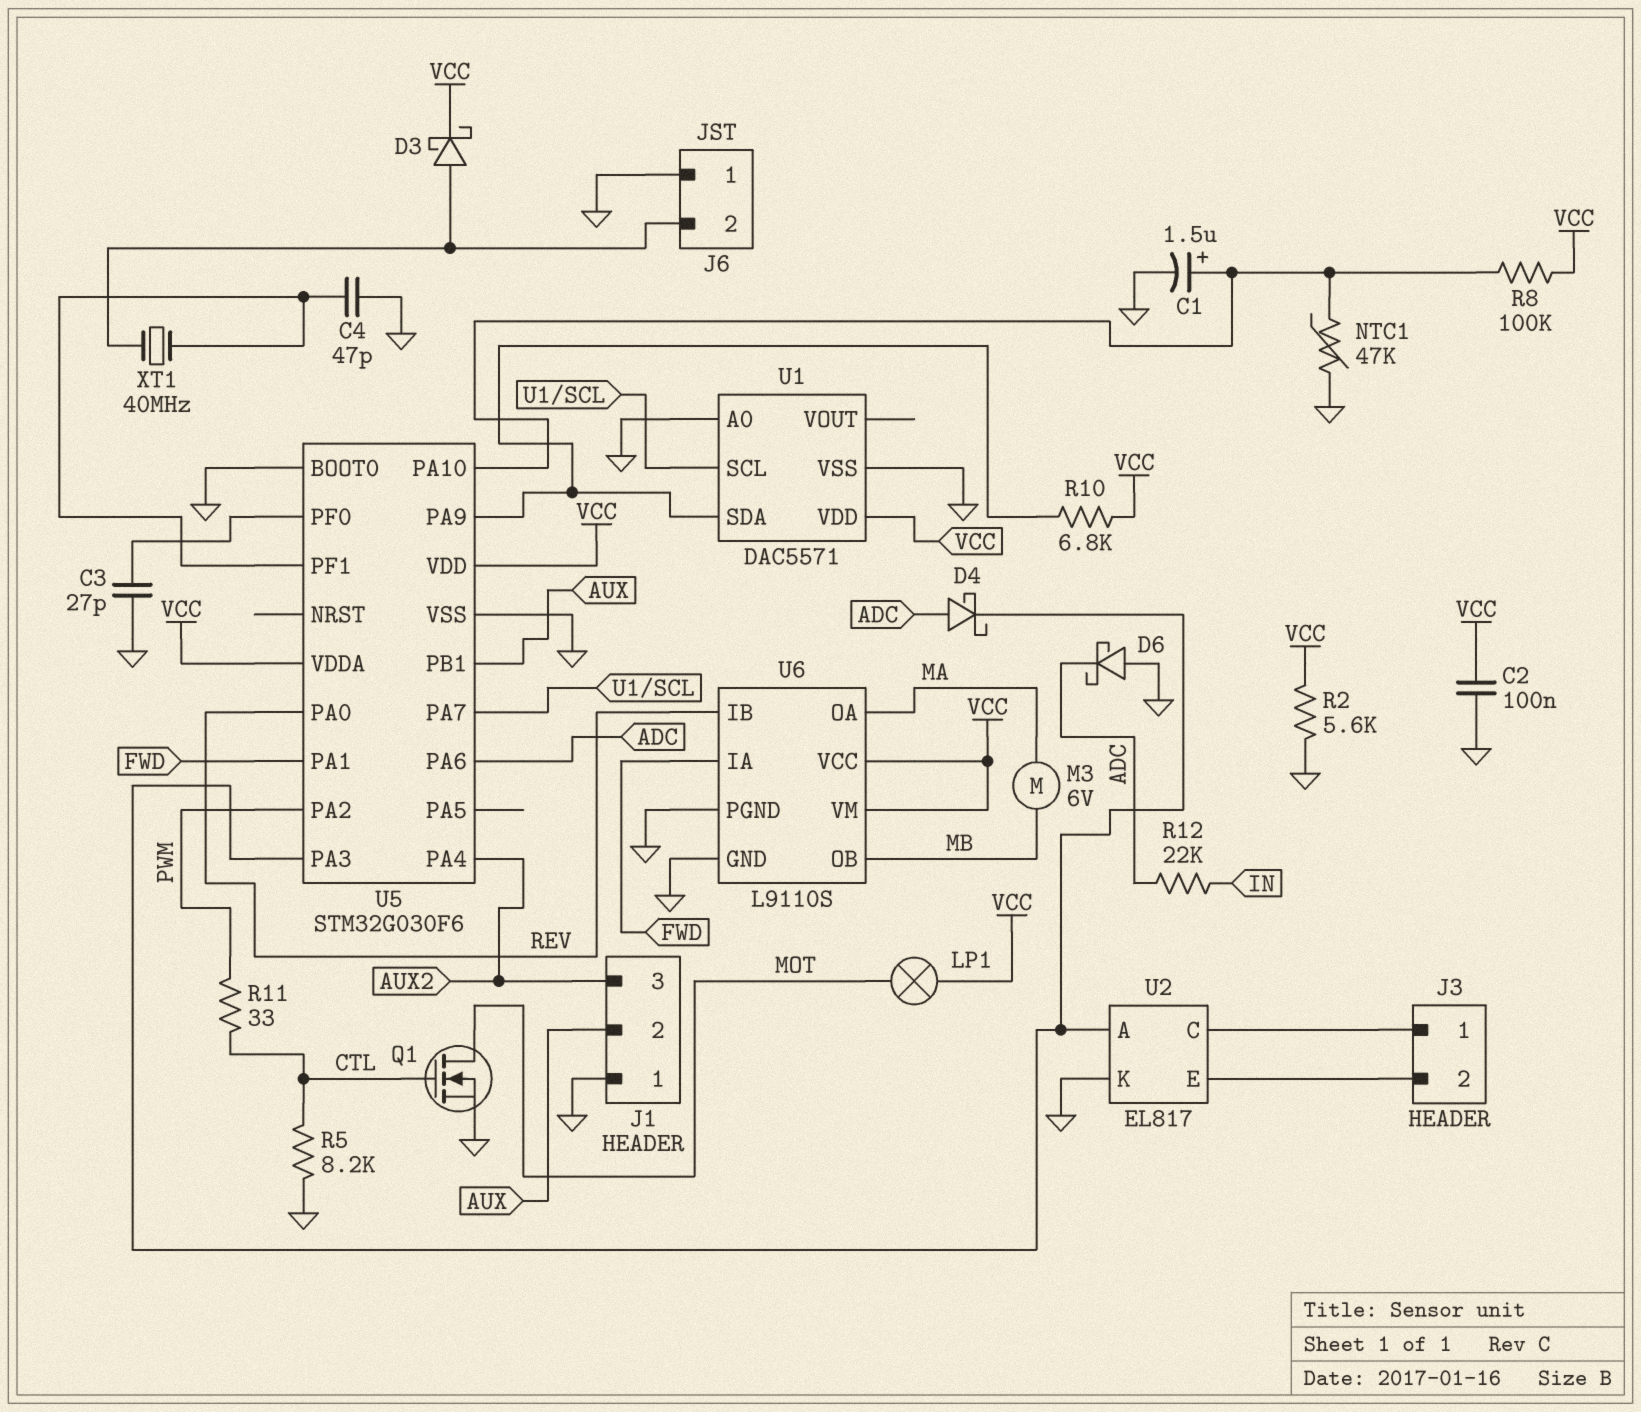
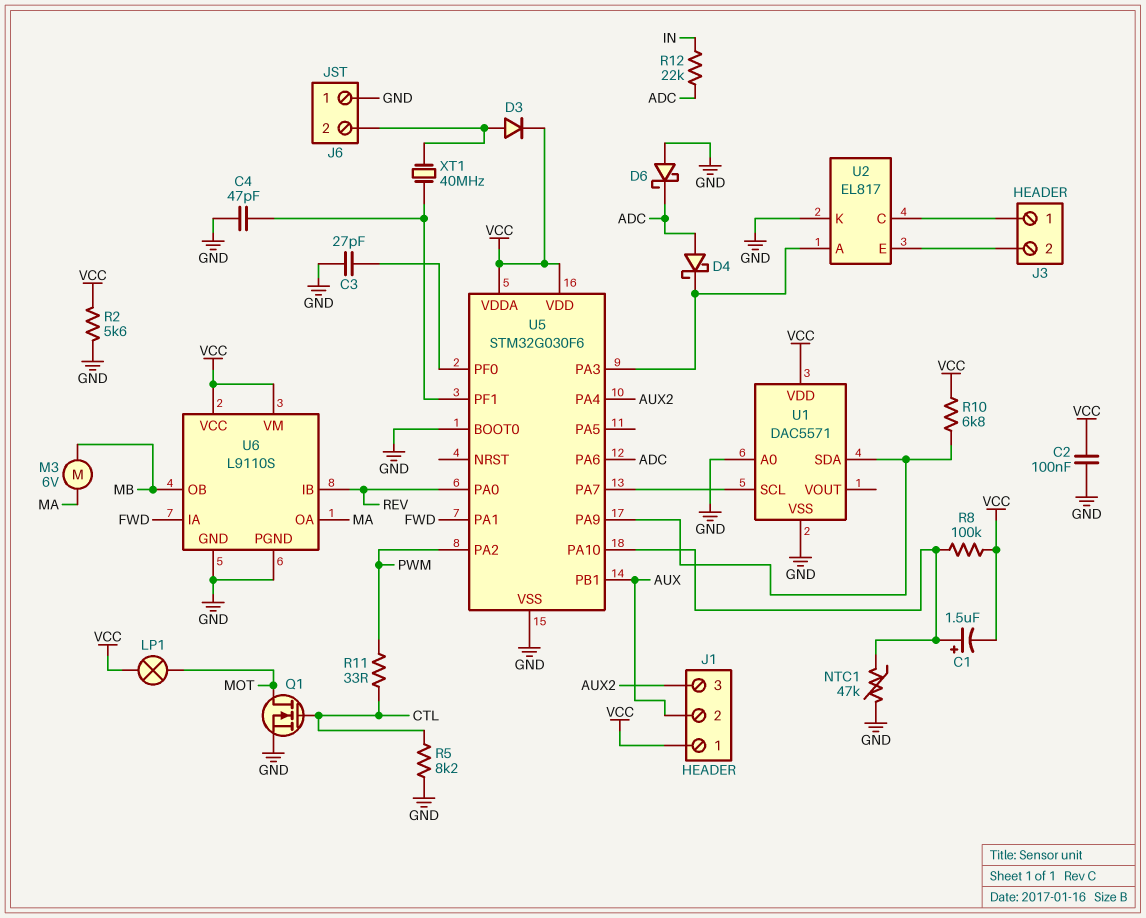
C1: 1.5uF (plus U5/PA10, minus GND) -> 1.5uF (plus U5/PA10, minus VCC)
D3: schottky (A J6/2, K VCC) -> diode (A J6/2, K VCC)
J1 pin 1: GND -> VCC

